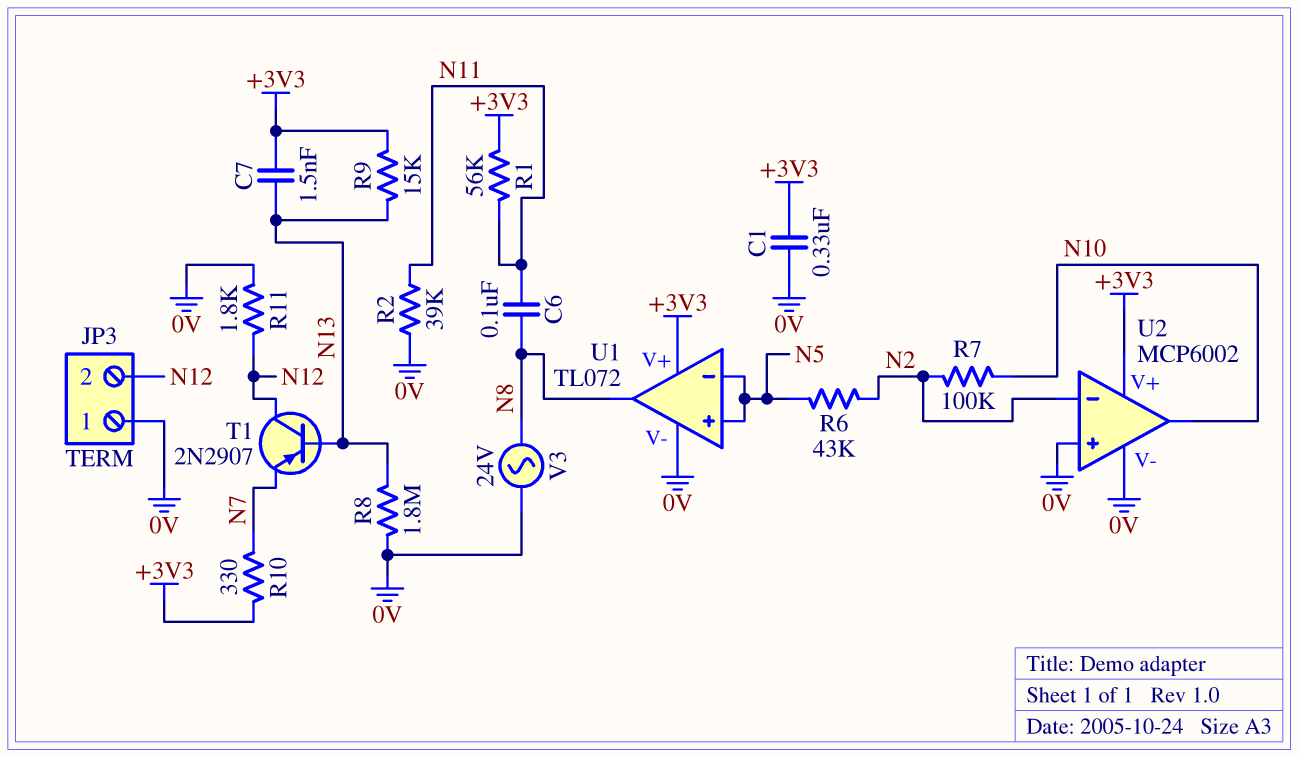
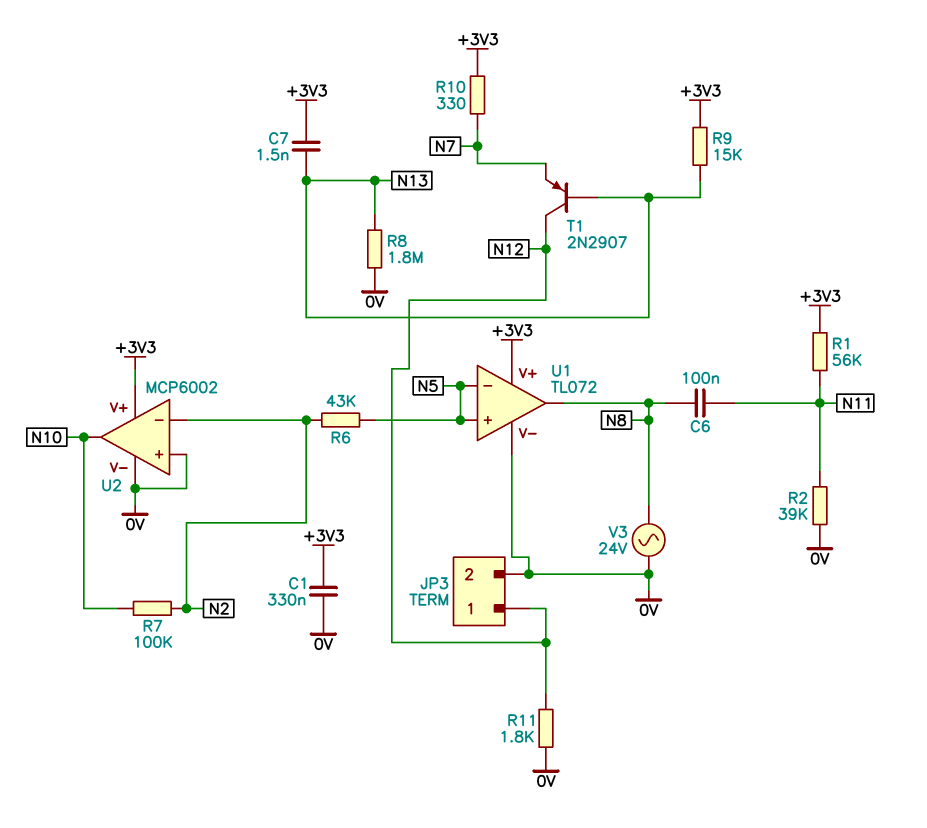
JP3 pin 1: 0V -> N12
JP3 pin 2: N12 -> 0V

